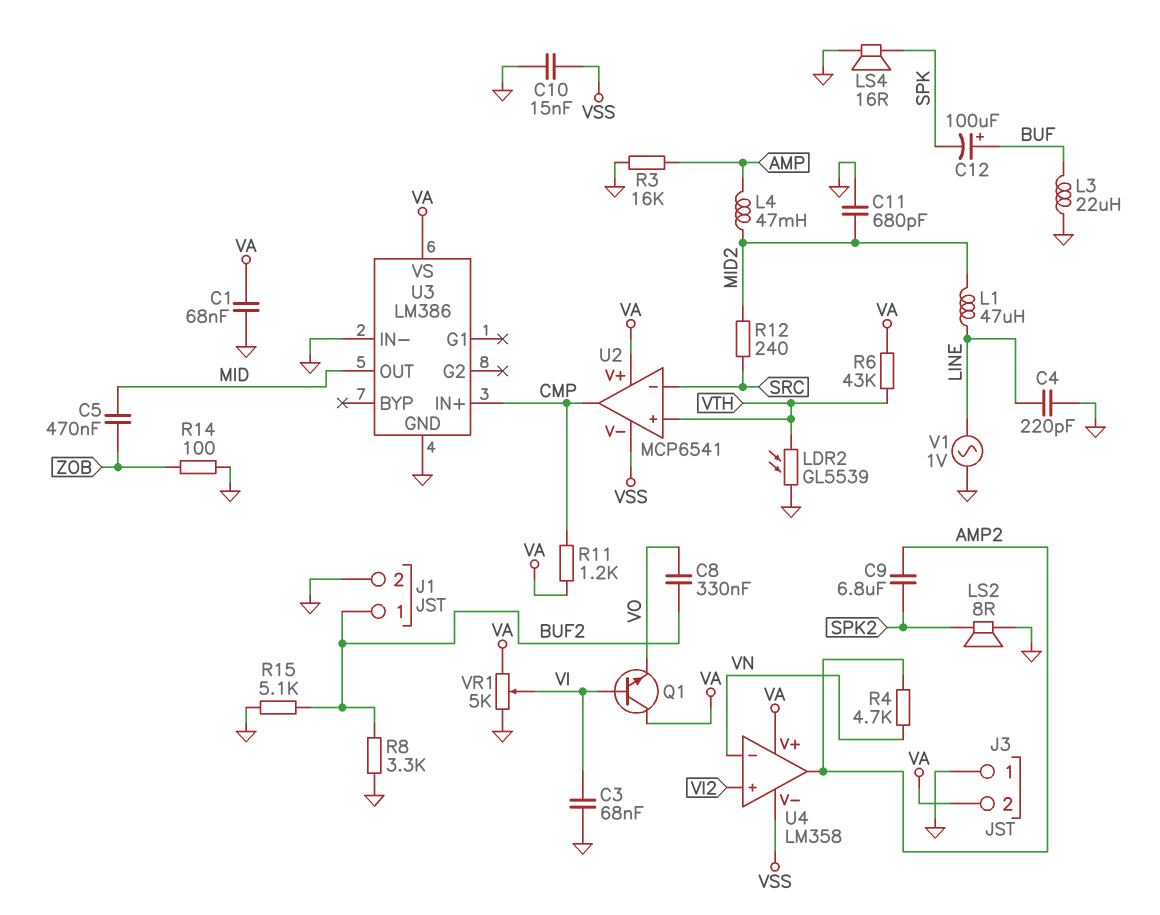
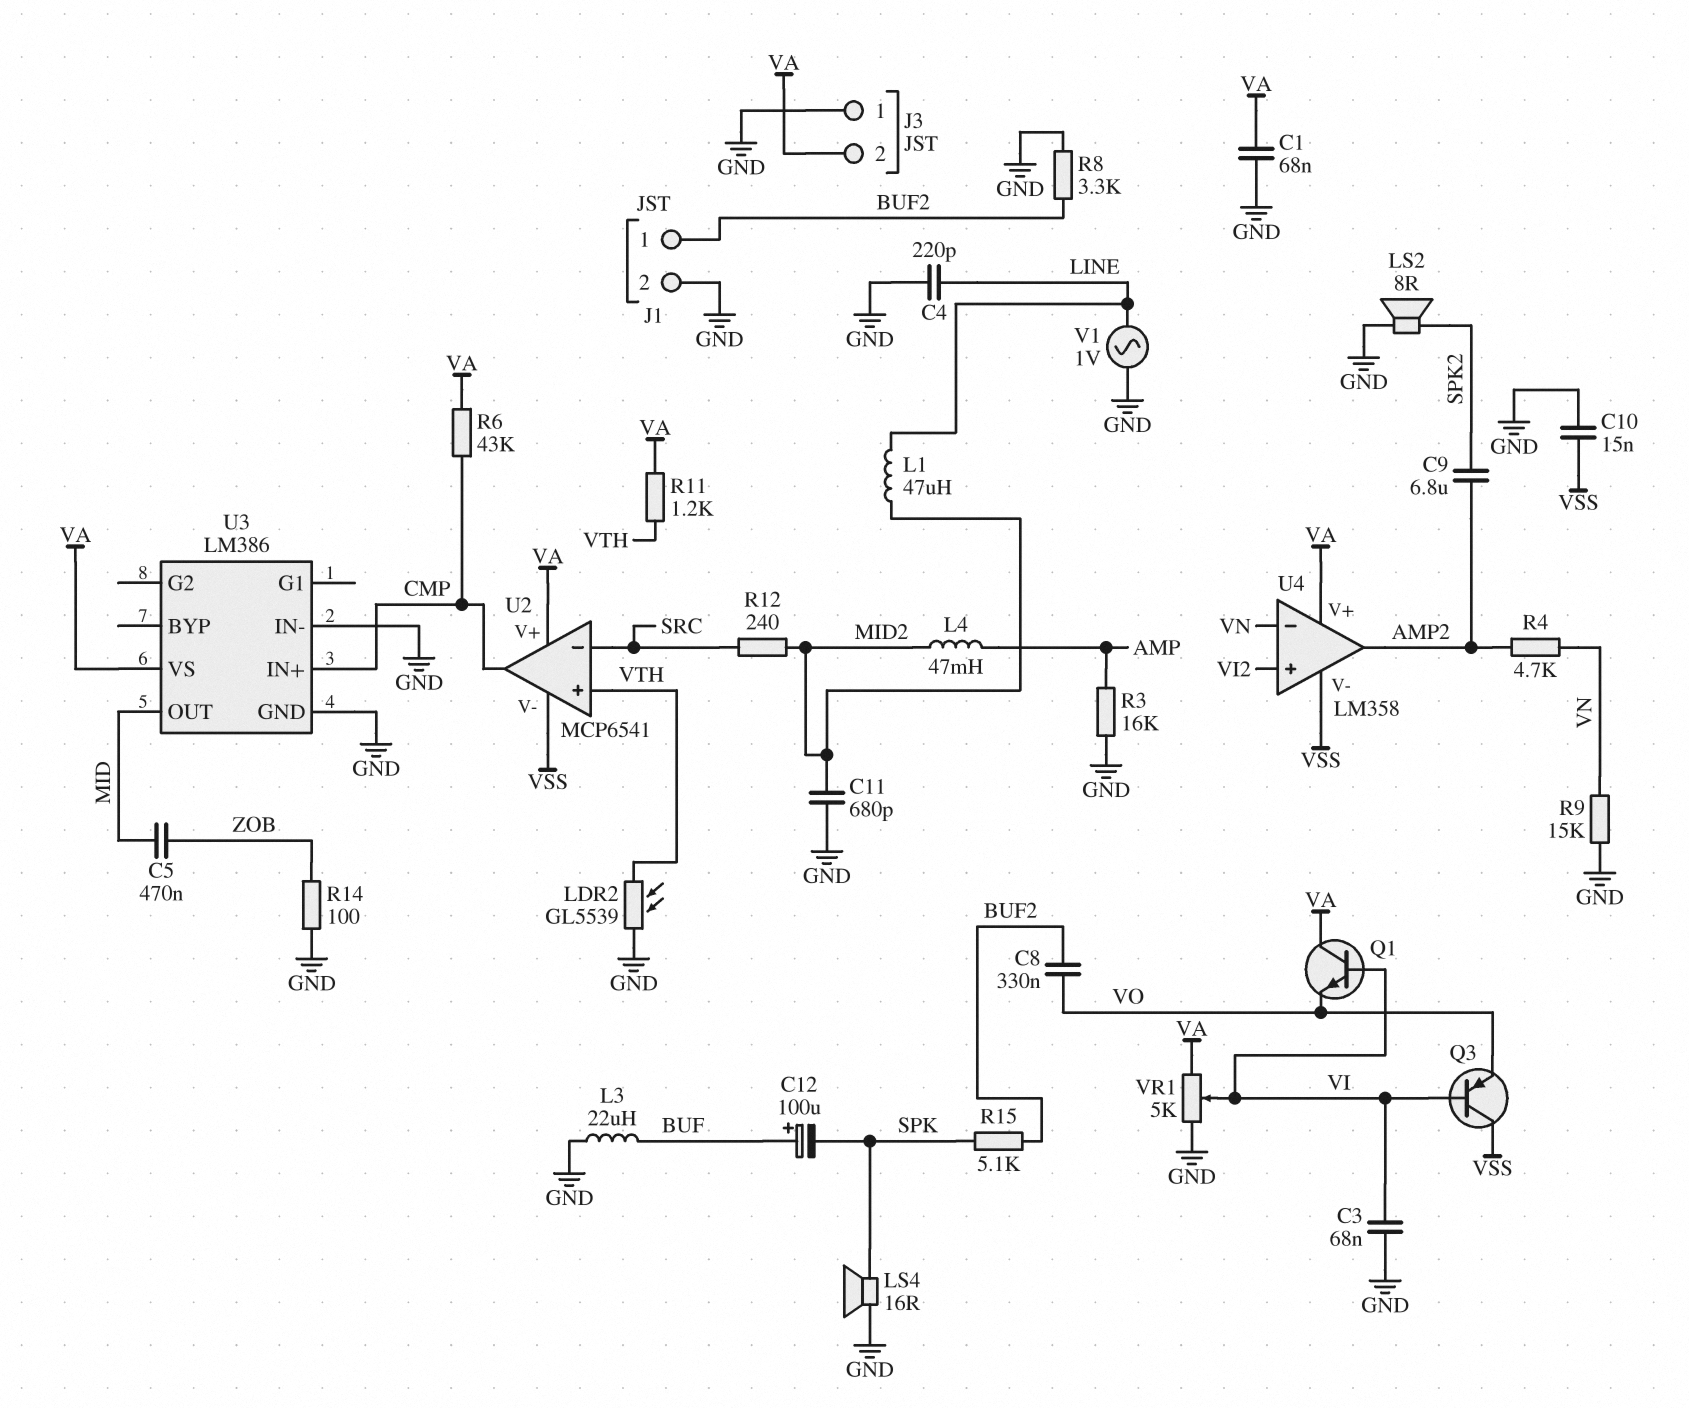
Q3: none -> PNP (B VI, C VSS, E VO)
R6: 43k (VA, VTH) -> 43k (CMP, VA)
R9: none -> 15k (GND, VN)
R11: 1.2k (CMP, VA) -> 1.2k (VA, VTH)
R15: 5.1k (BUF2, GND) -> 5.1k (BUF2, SPK)

